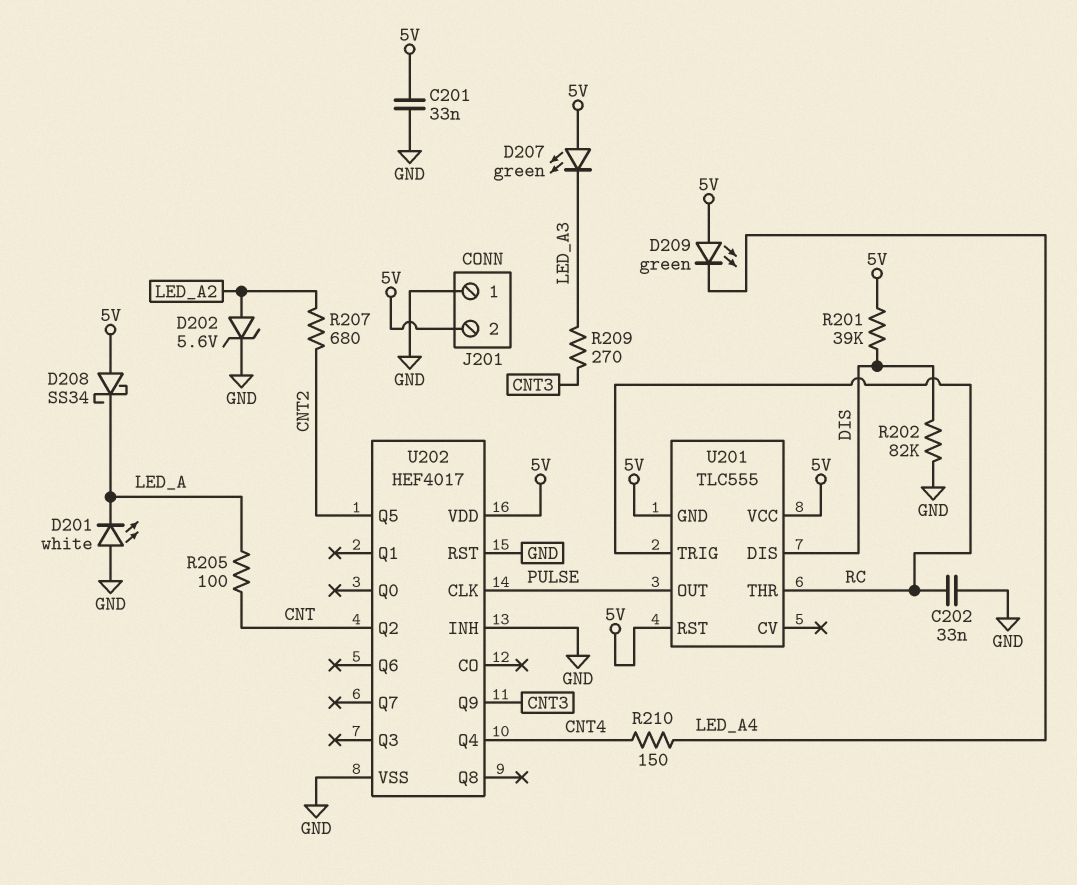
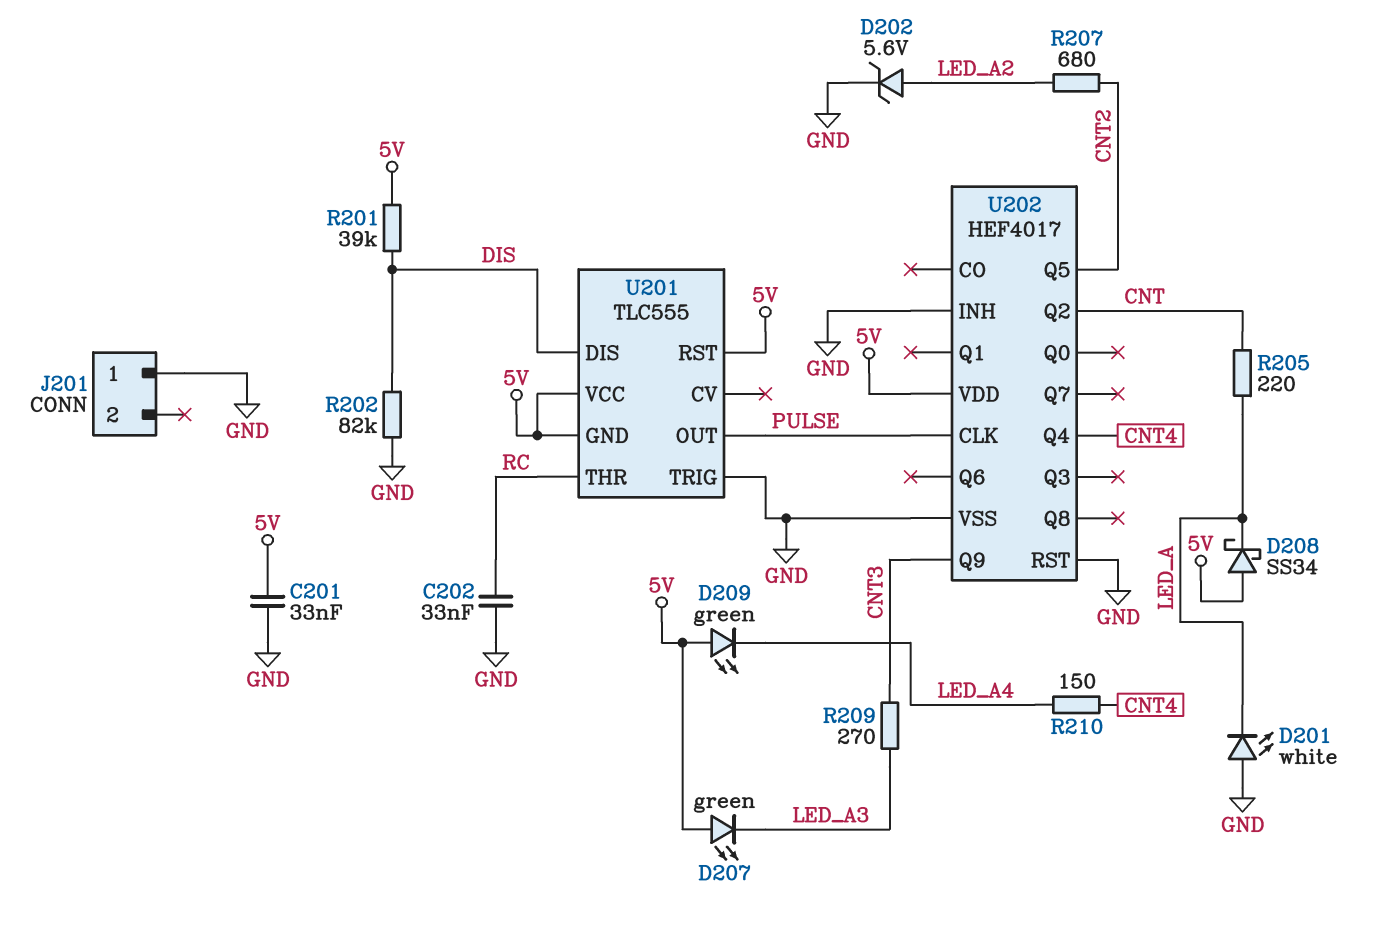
J201 pin 2: 5V -> none
R205: 100 (CNT, LED_A) -> 220 (CNT, LED_A)
U201 pin TRIG: RC -> GND

